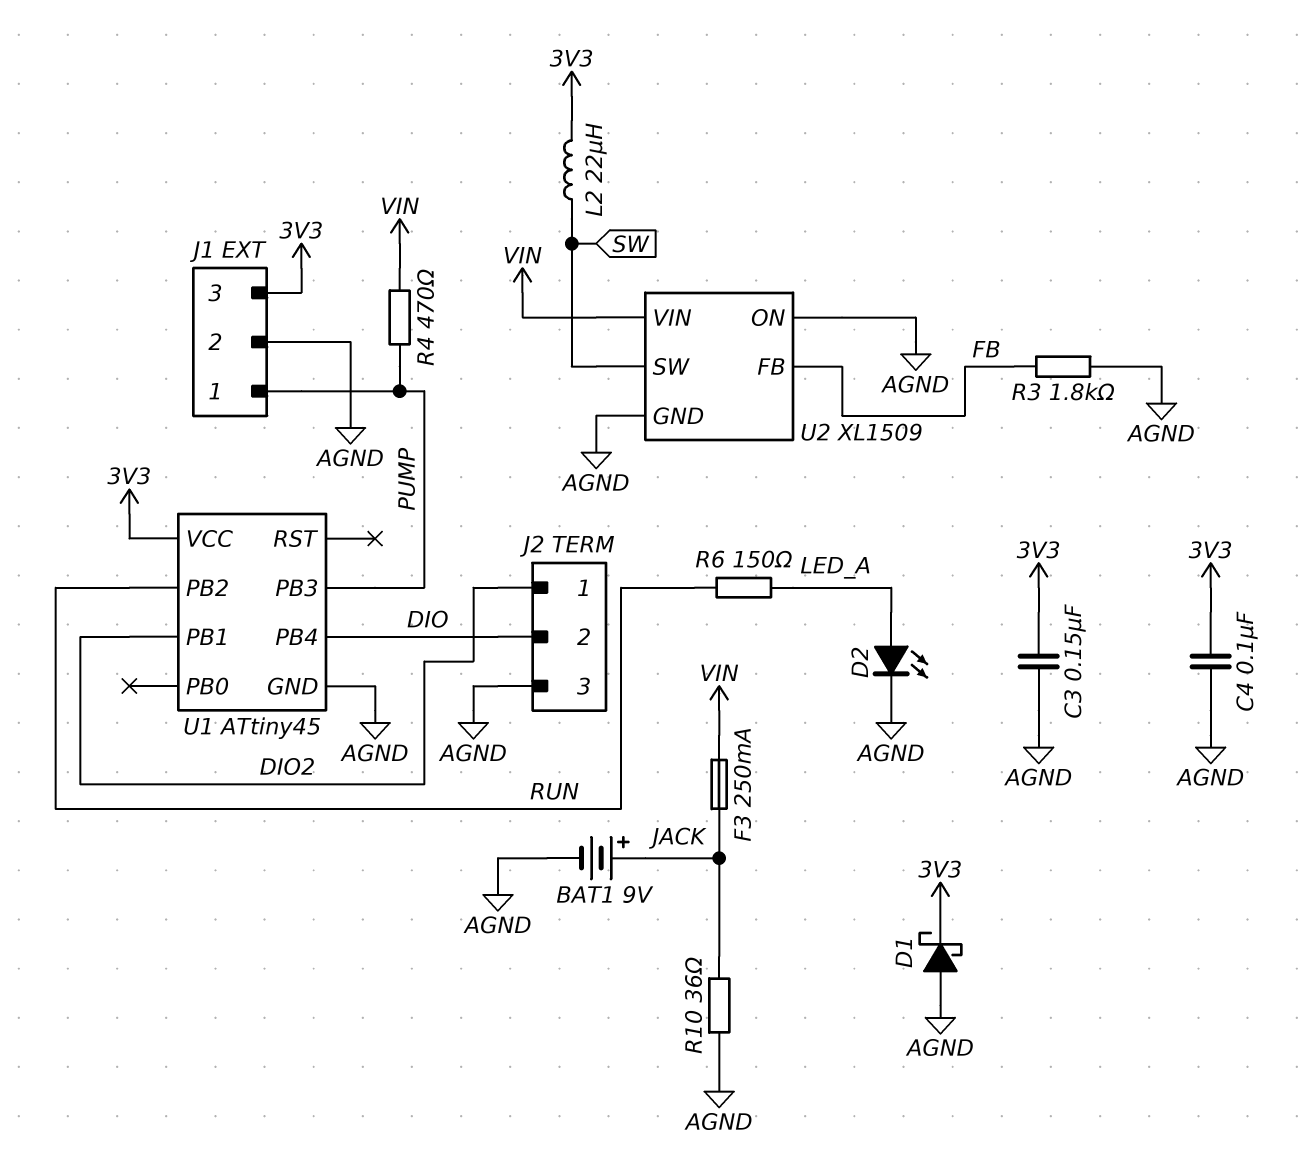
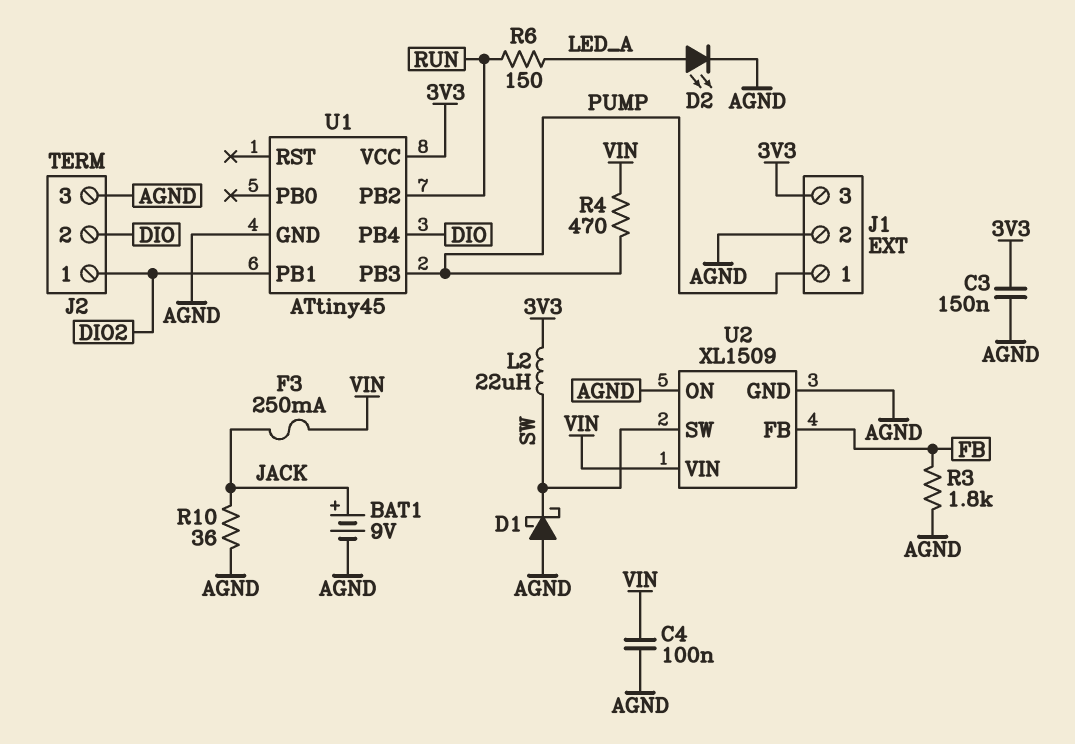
C4: 100nF (3V3, AGND) -> 100nF (AGND, VIN)
D1: schottky (A AGND, K 3V3) -> schottky (A AGND, K SW)

